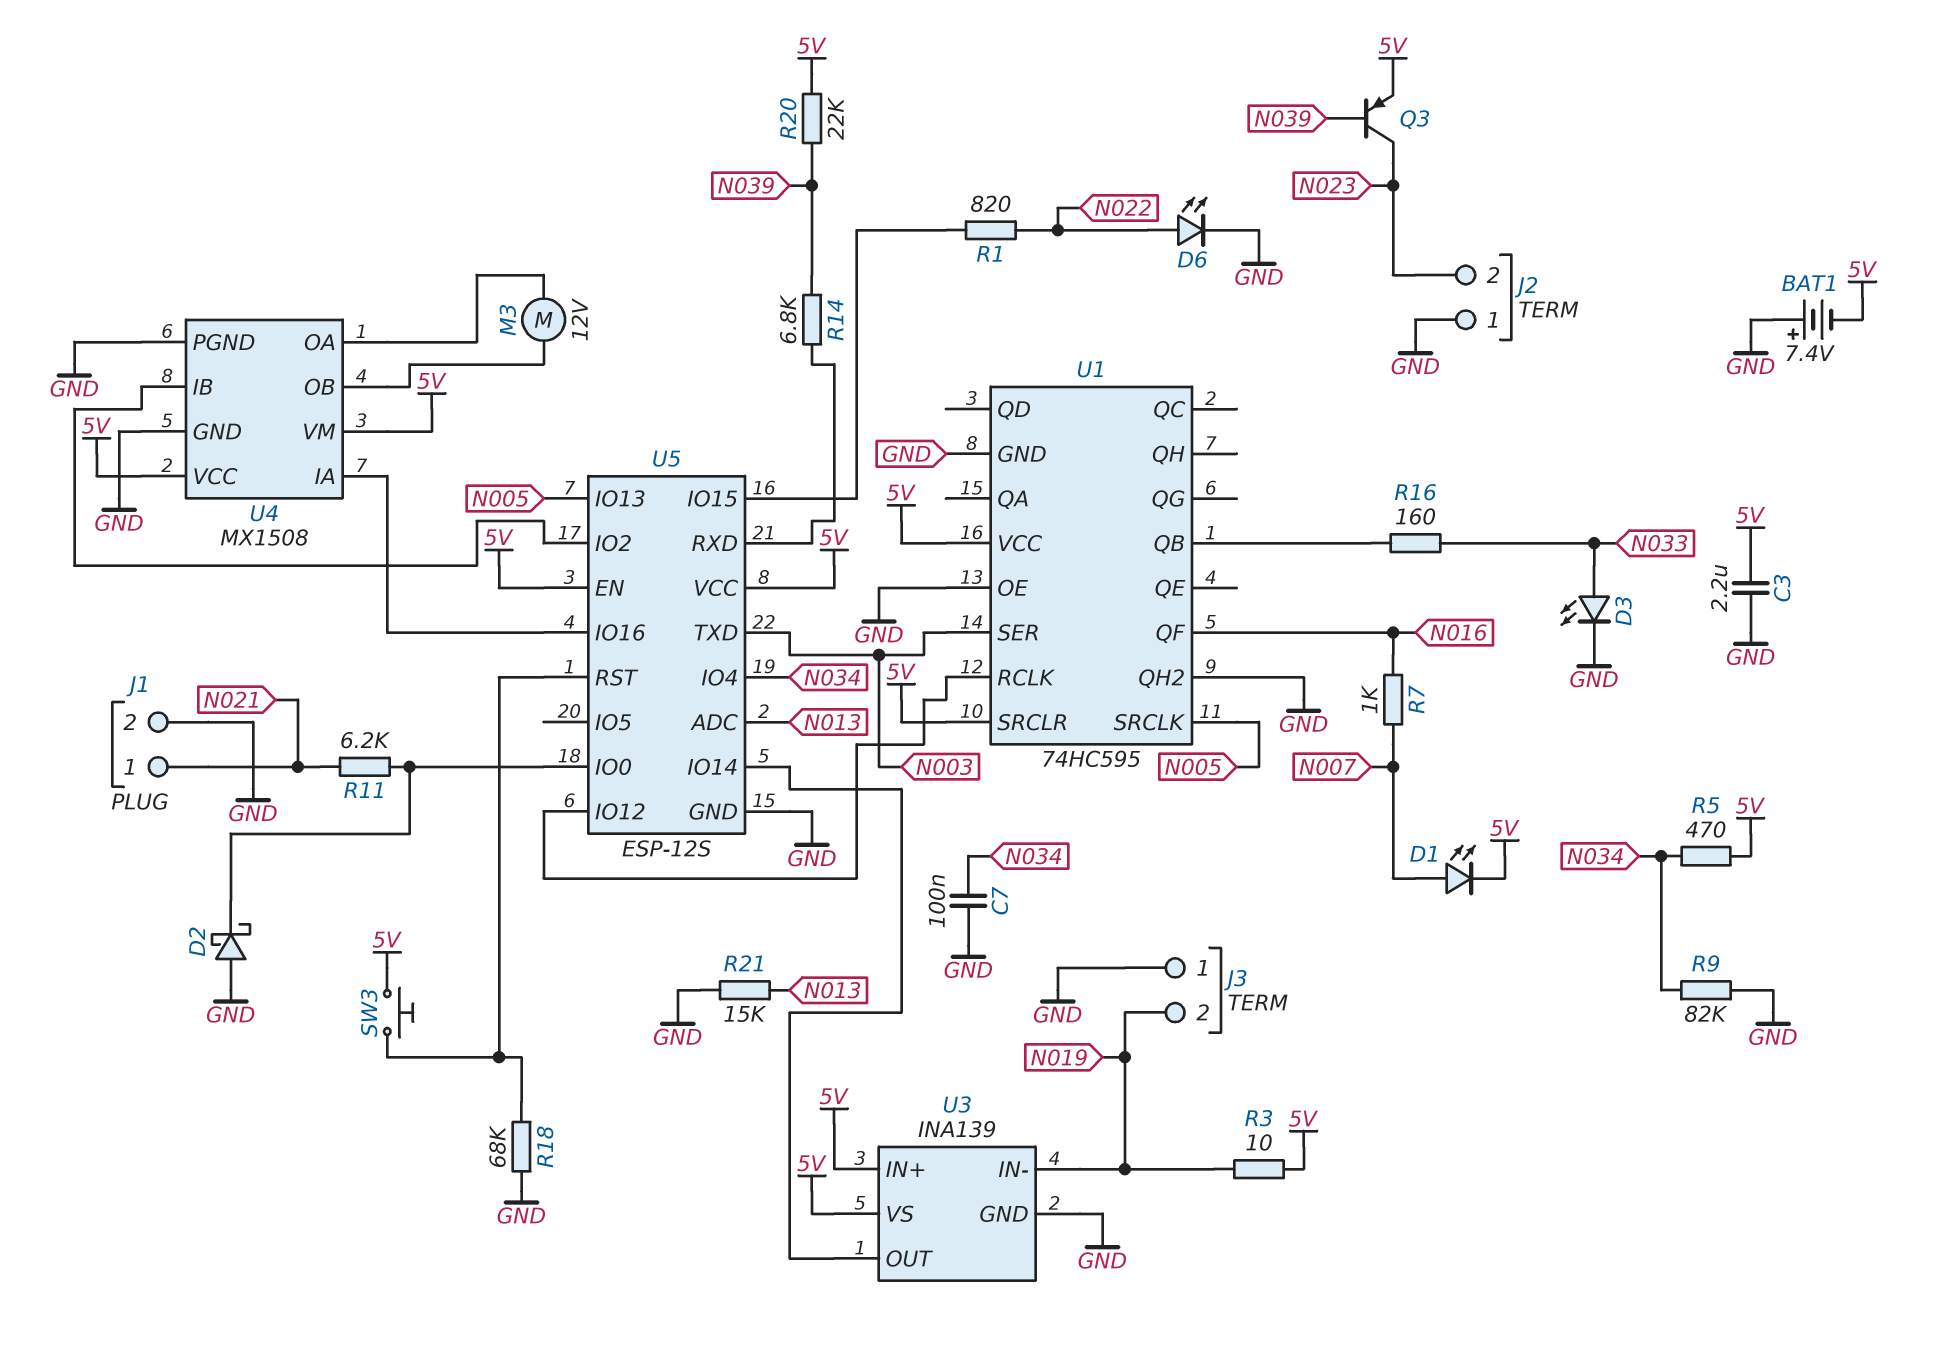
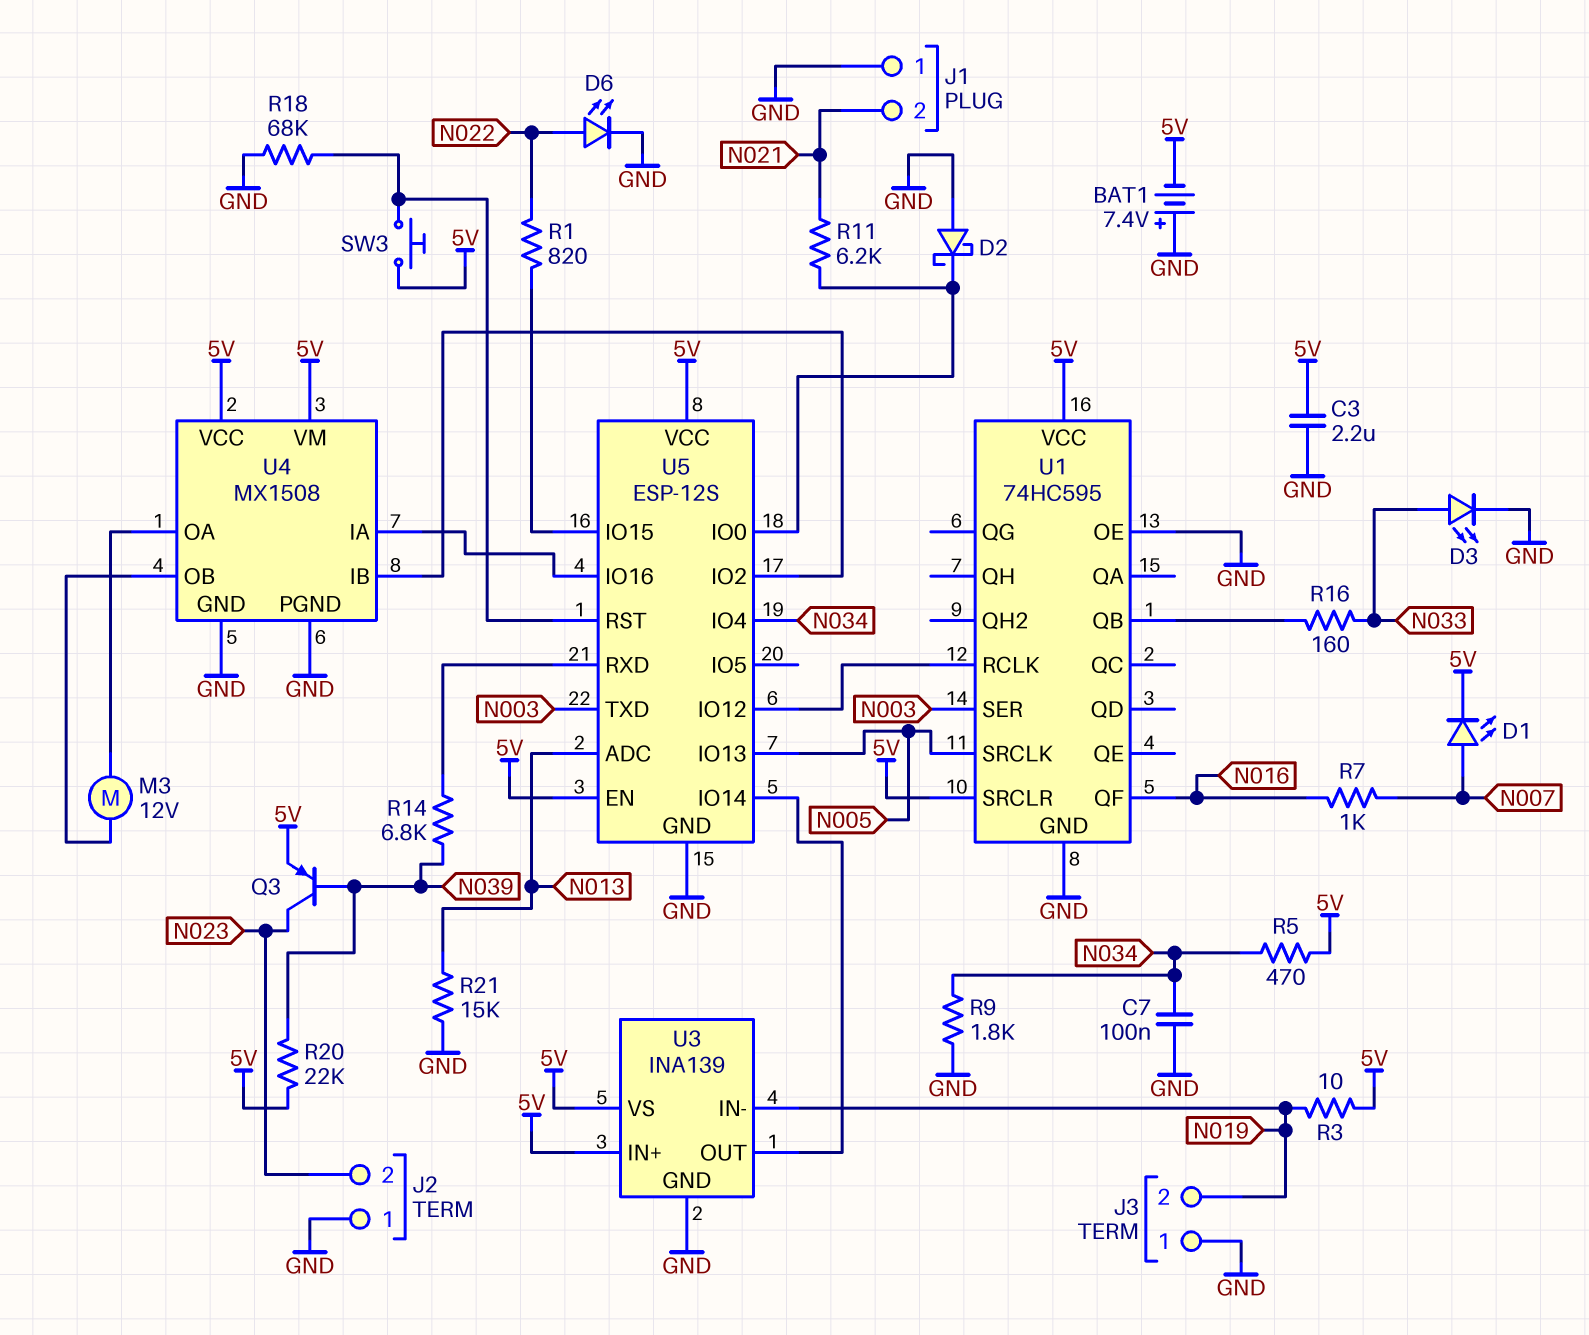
J1 pin 1: N021 -> GND
J1 pin 2: GND -> N021
R9: 82k (GND, N034) -> 1.8k (GND, N034)
U1 pin QH2: GND -> none

